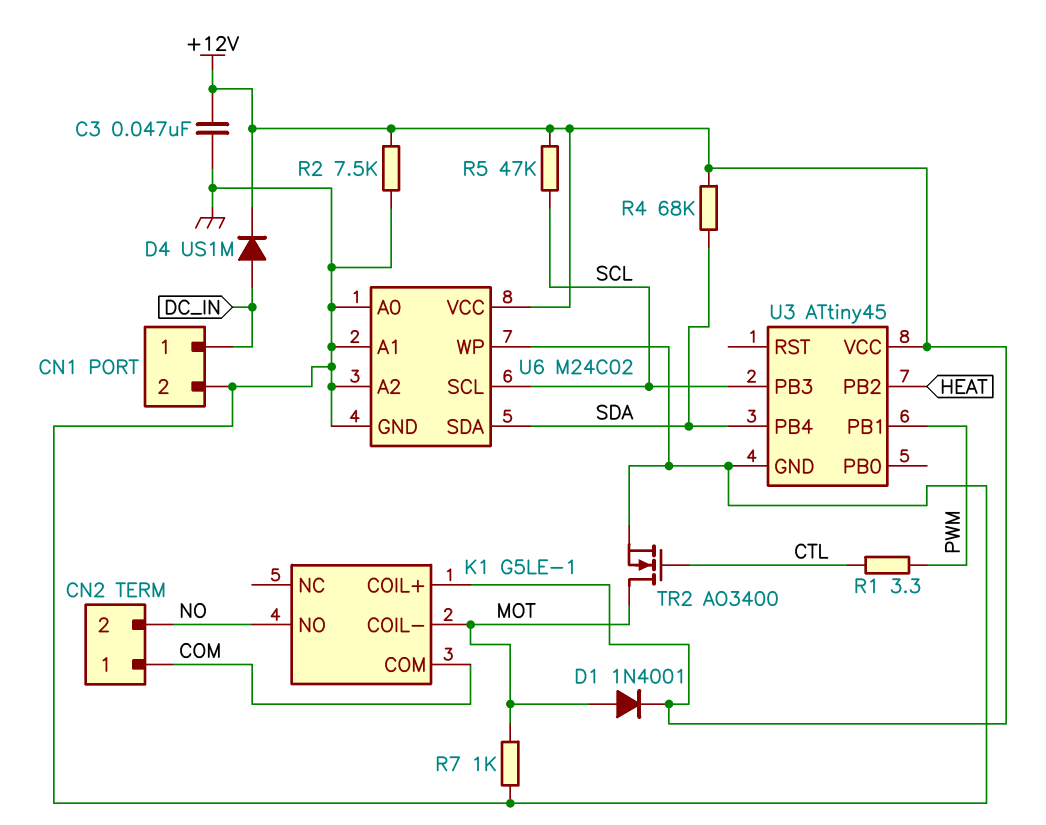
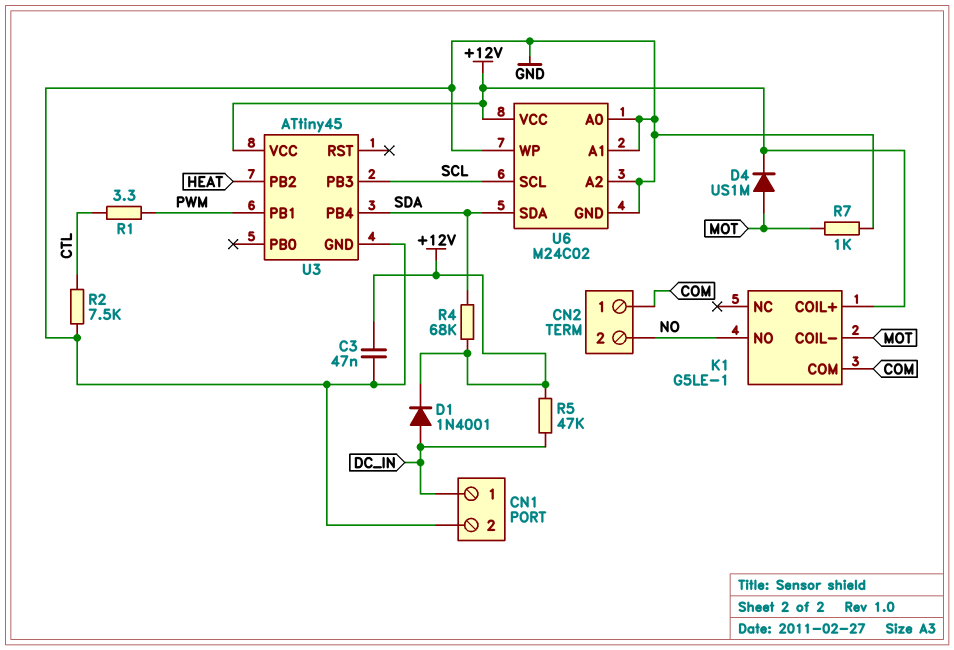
D1: diode 1N4001 (A MOT, K +12V) -> diode 1N4001 (A DC_IN, K +12V)
D4: diode US1M (A DC_IN, K +12V) -> diode US1M (A MOT, K +12V)
R2: 7.5k (+12V, GND) -> 7.5k (CTL, GND)
R5: 47k (+12V, SCL) -> 47k (+12V, DC_IN)
TR2: NMOS AO3400 (G CTL, D MOT, S GND) -> none

